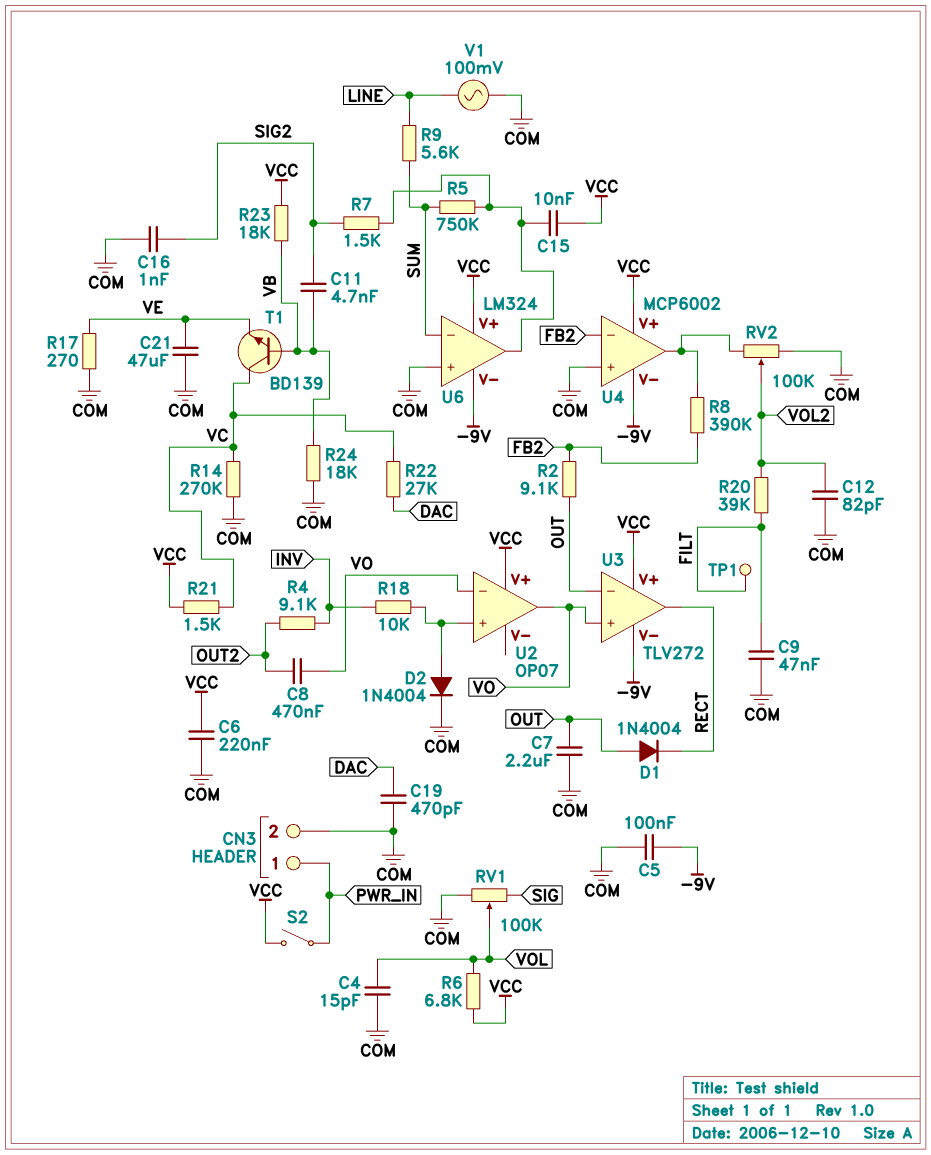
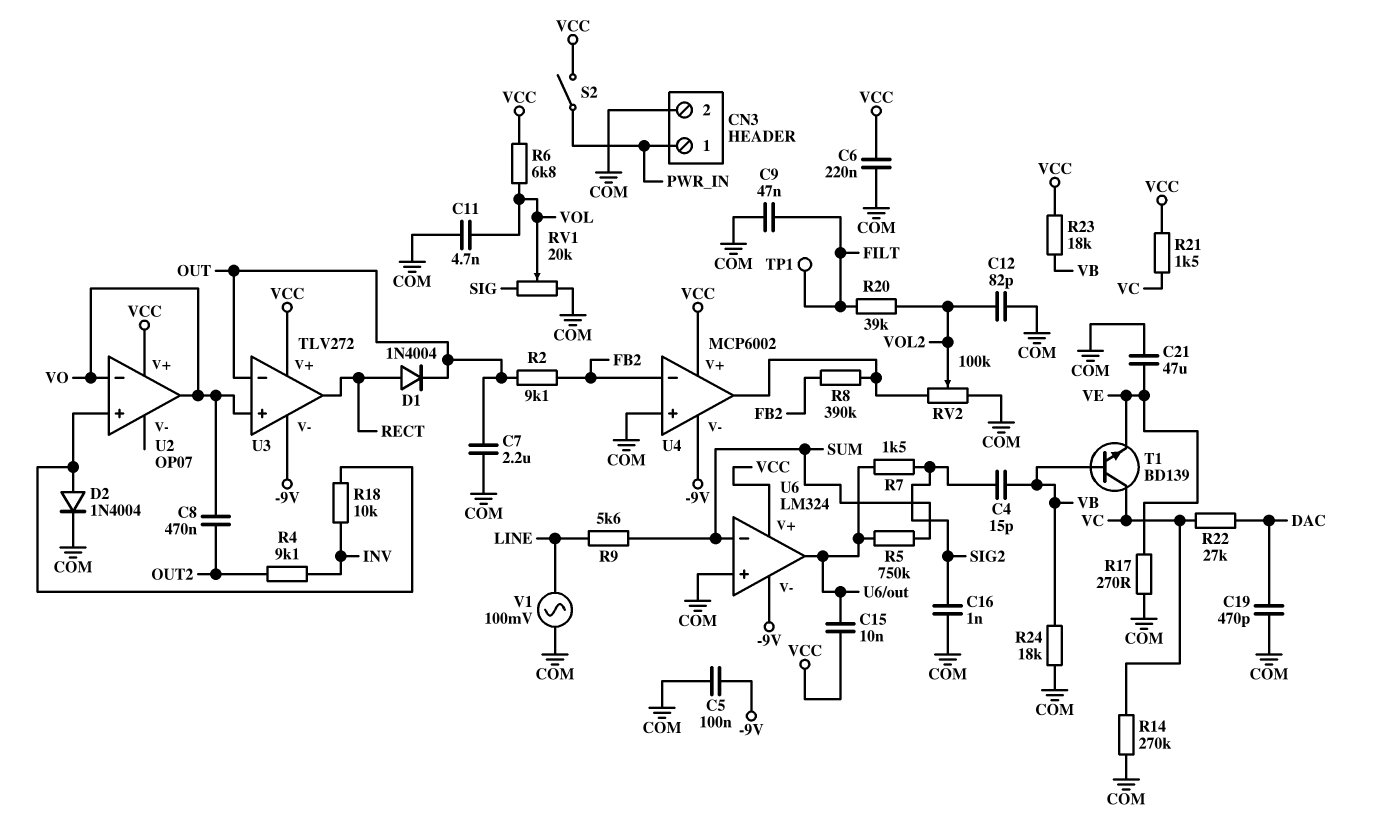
C4: 15pF (COM, VOL) -> 15pF (SIG2, VB)
C11: 4.7nF (SIG2, VB) -> 4.7nF (COM, VOL)
D1: diode 1N4004 (A OUT, K RECT) -> diode 1N4004 (A RECT, K OUT)
RV1: 100k (COM, SIG, wiper VOL) -> 20k (COM, SIG, wiper VOL)

